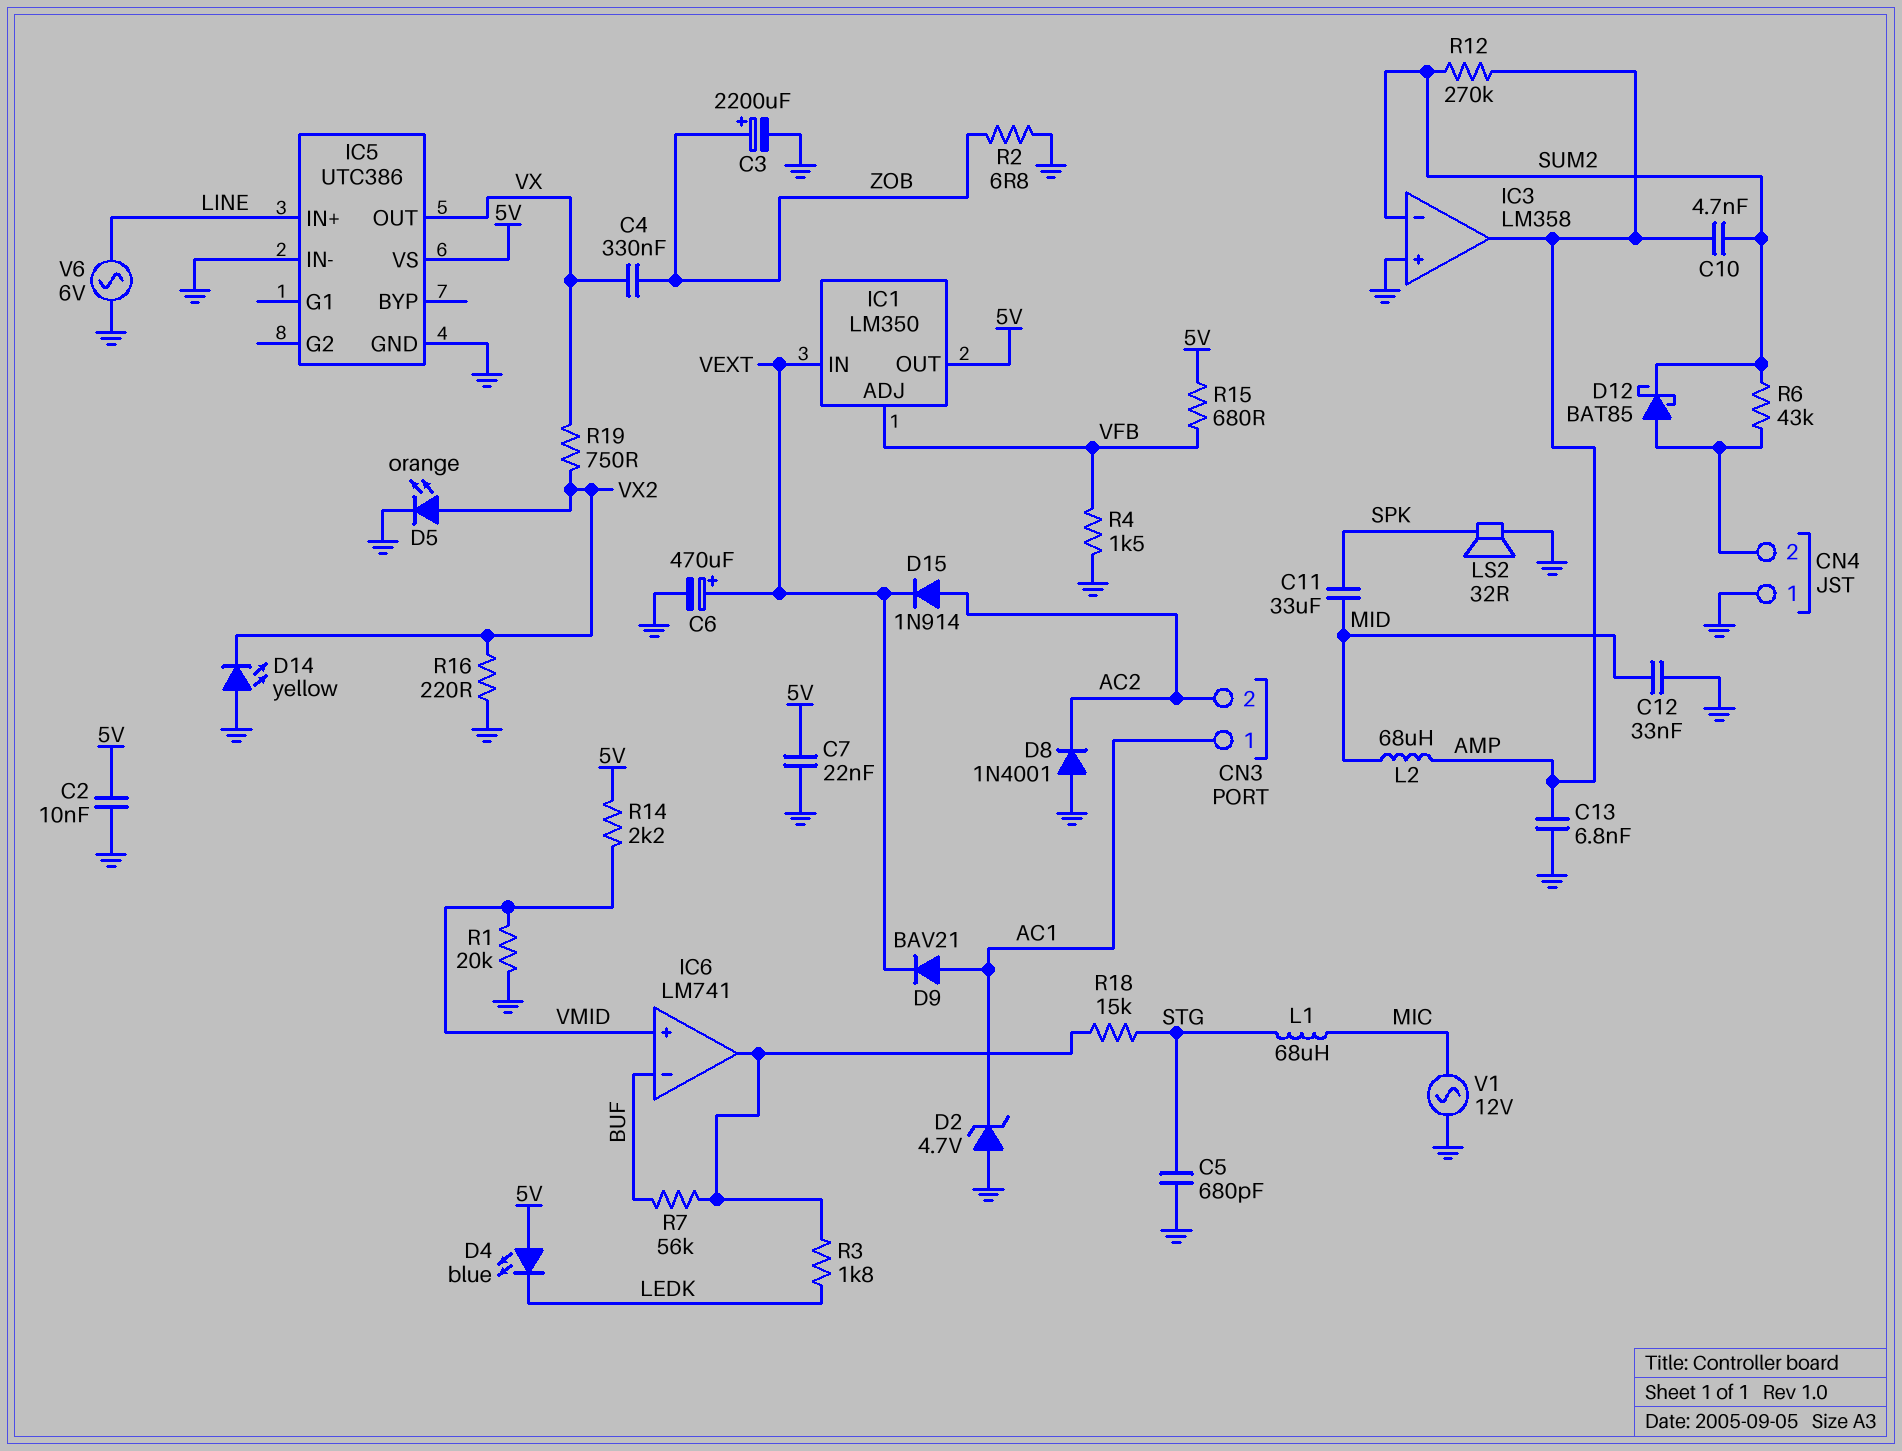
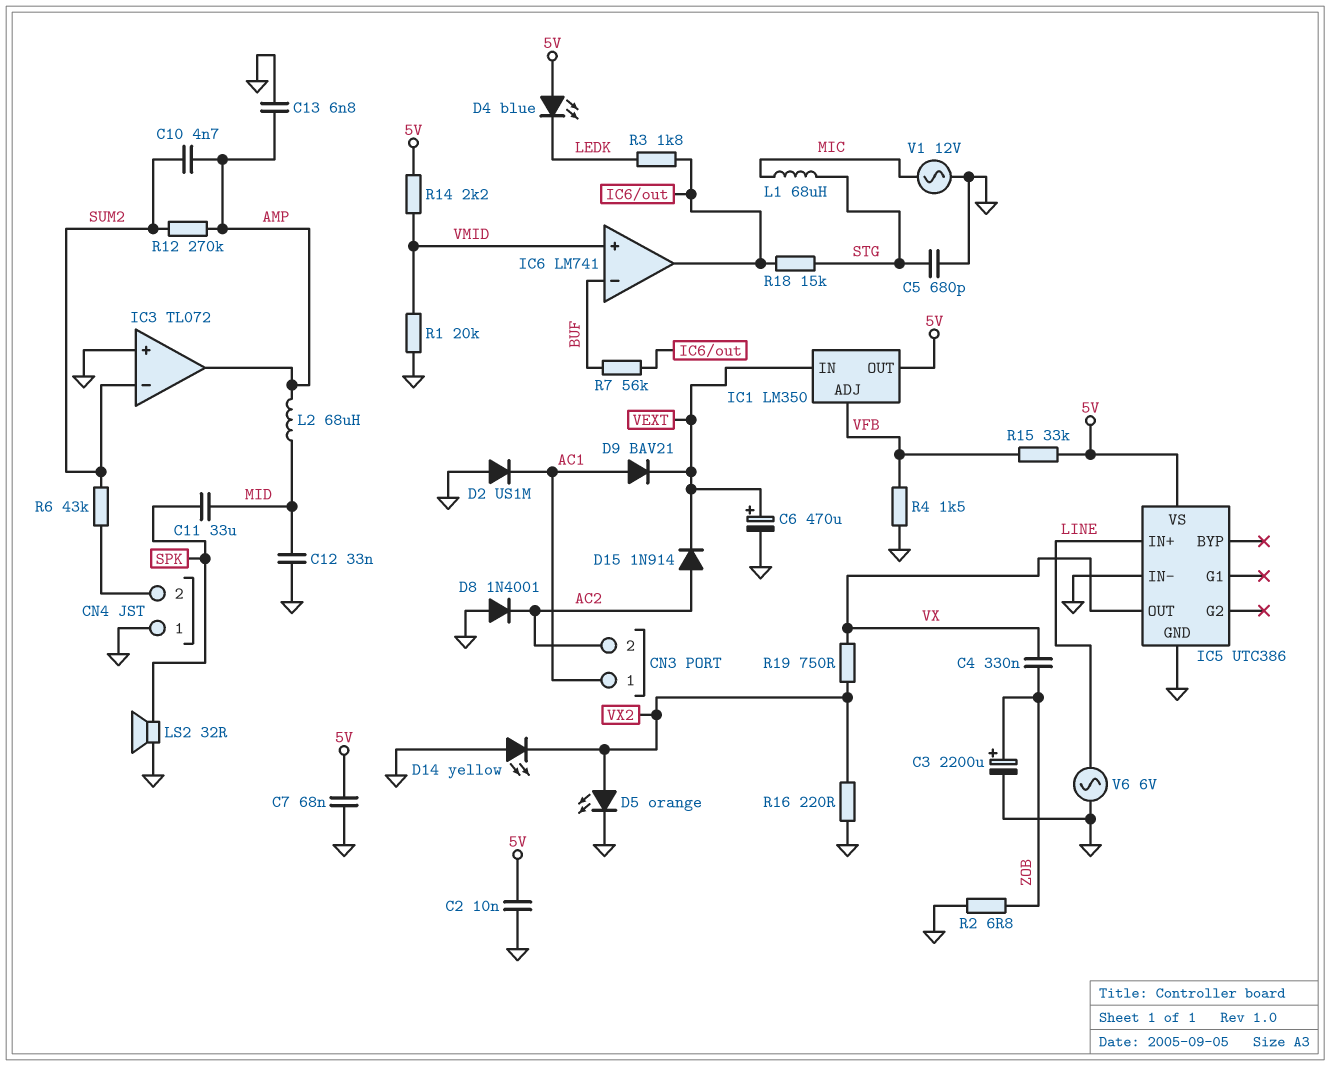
C7: 22nF (5V, GND) -> 68nF (5V, GND)
D2: zener 4.7V (A GND, K AC1) -> diode US1M (A GND, K AC1)
D12: schottky BAT85 (A CN4/2, K SUM2) -> none
IC3: LM358 -> TL072
R15: 680 (5V, VFB) -> 33k (5V, VFB)

